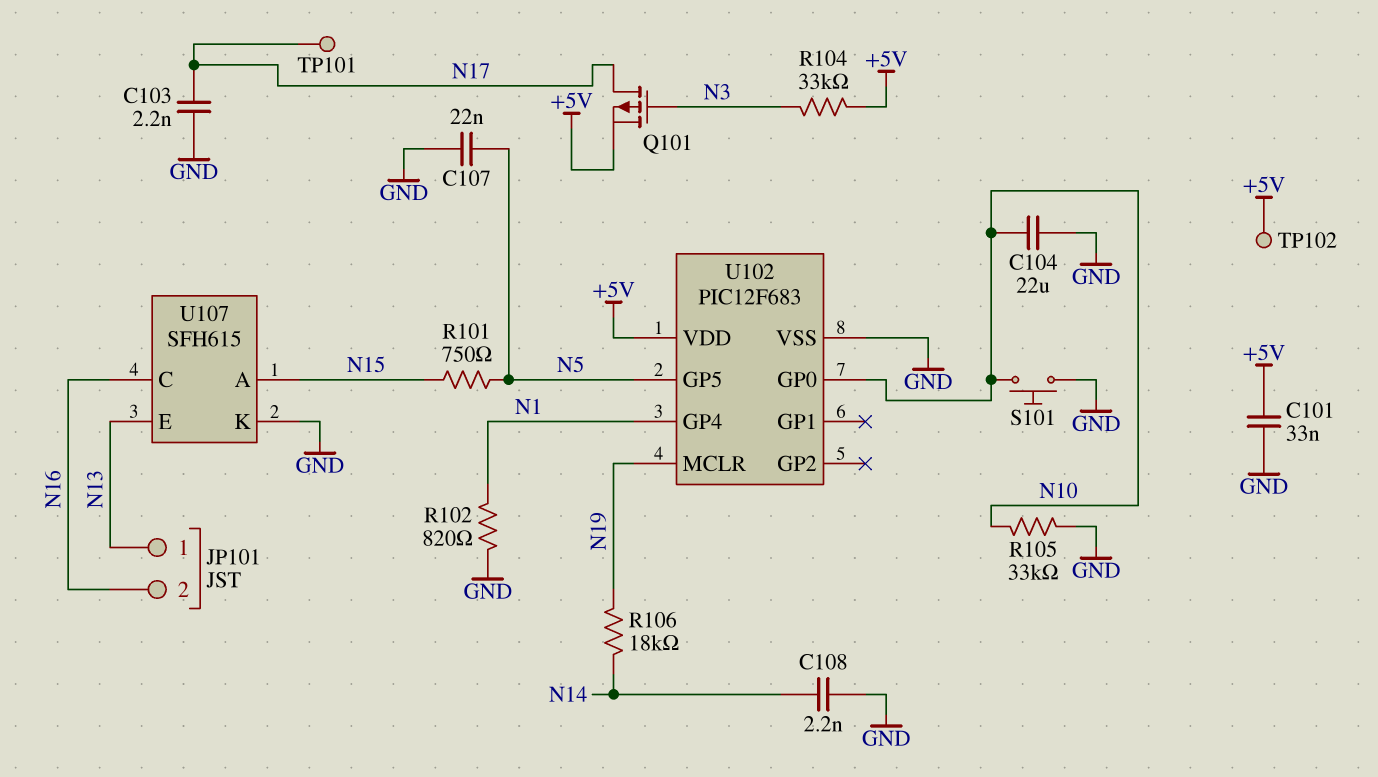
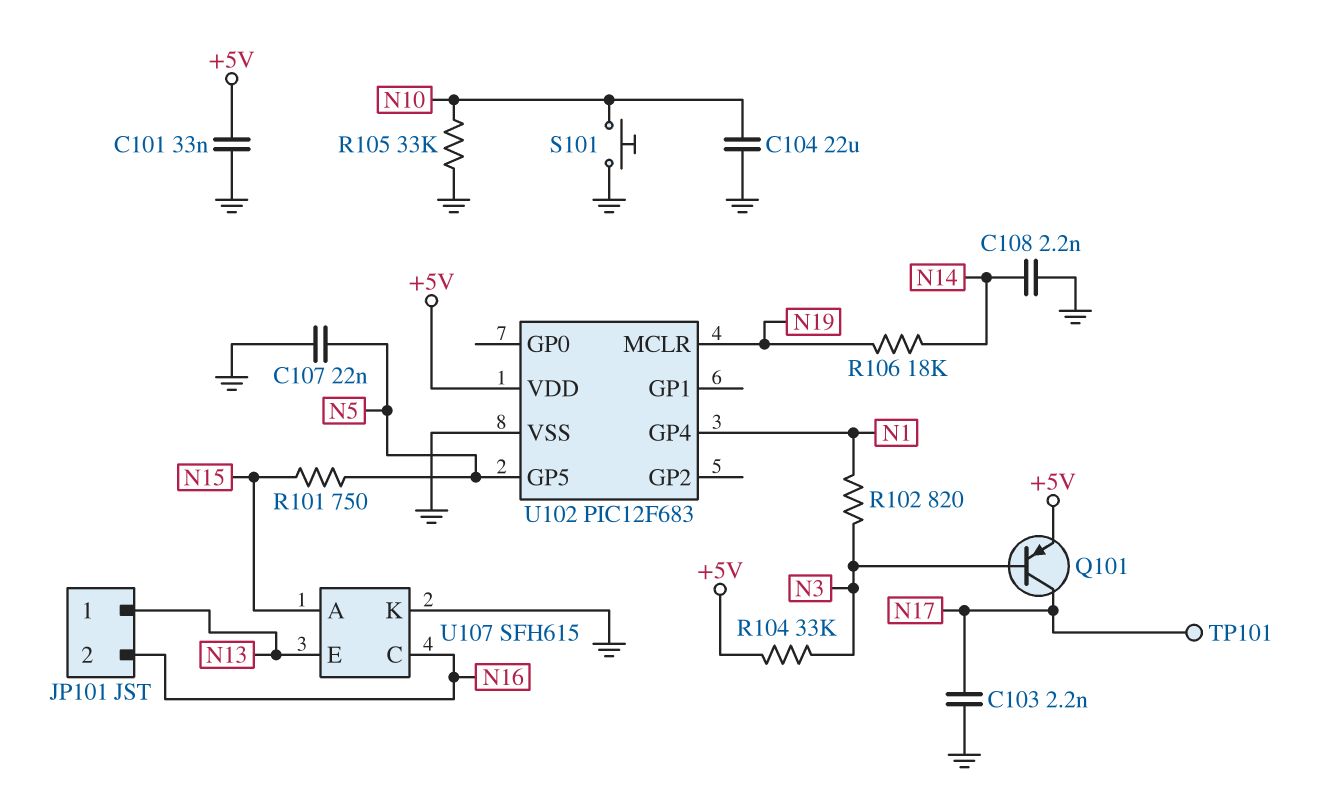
Q101: PMOS (G N3, D N17, S +5V) -> PNP (B N3, C N17, E +5V)
R102: 820 (GND, N1) -> 820 (N1, N3)
TP102: test point (+5V) -> none
U102 pin GP0: N10 -> none

